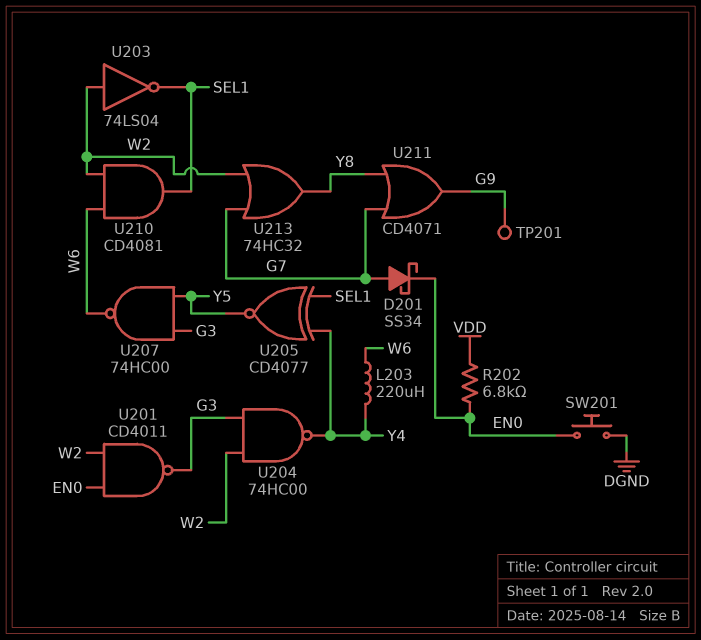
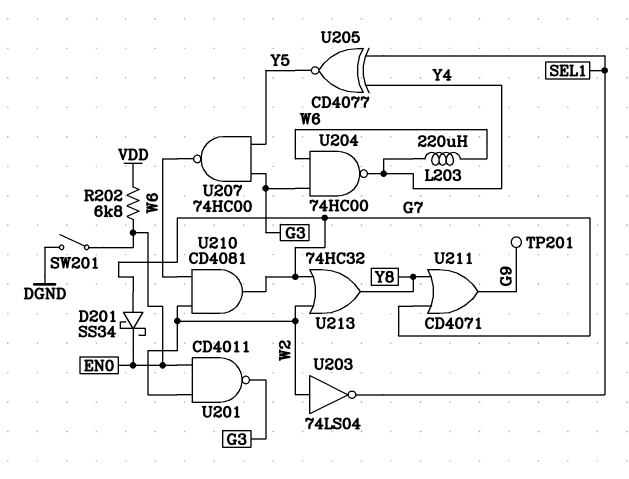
SW201: button (DGND, EN0) -> switch (DGND, EN0)
U204: NAND 74HC00 (in G3, in W2, out Y4) -> NAND 74HC00 (in G3, in W6, out Y4)
U210: AND CD4081 (in W2, in W6, out SEL1) -> AND CD4081 (in W2, in W6, out G7)

